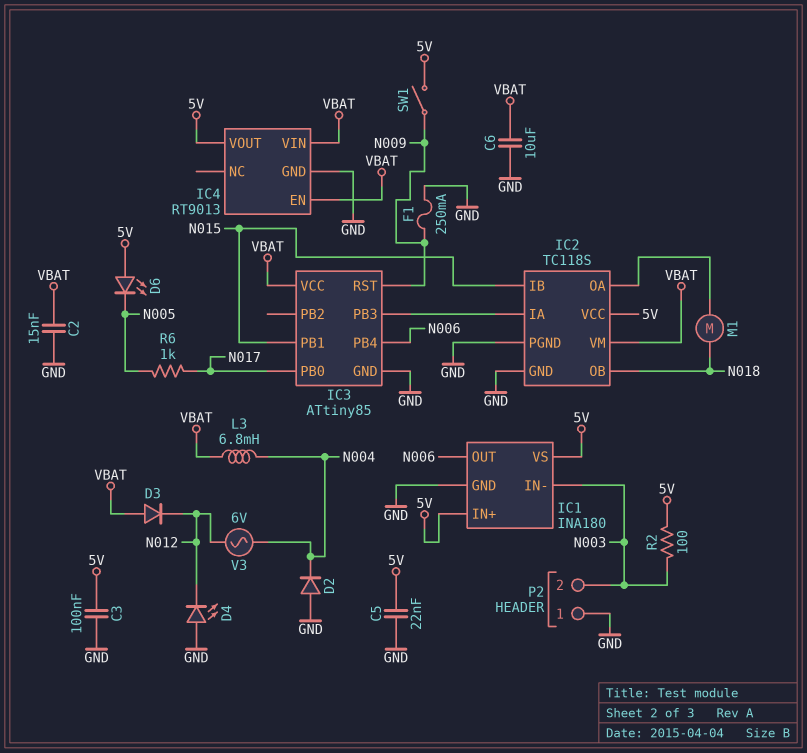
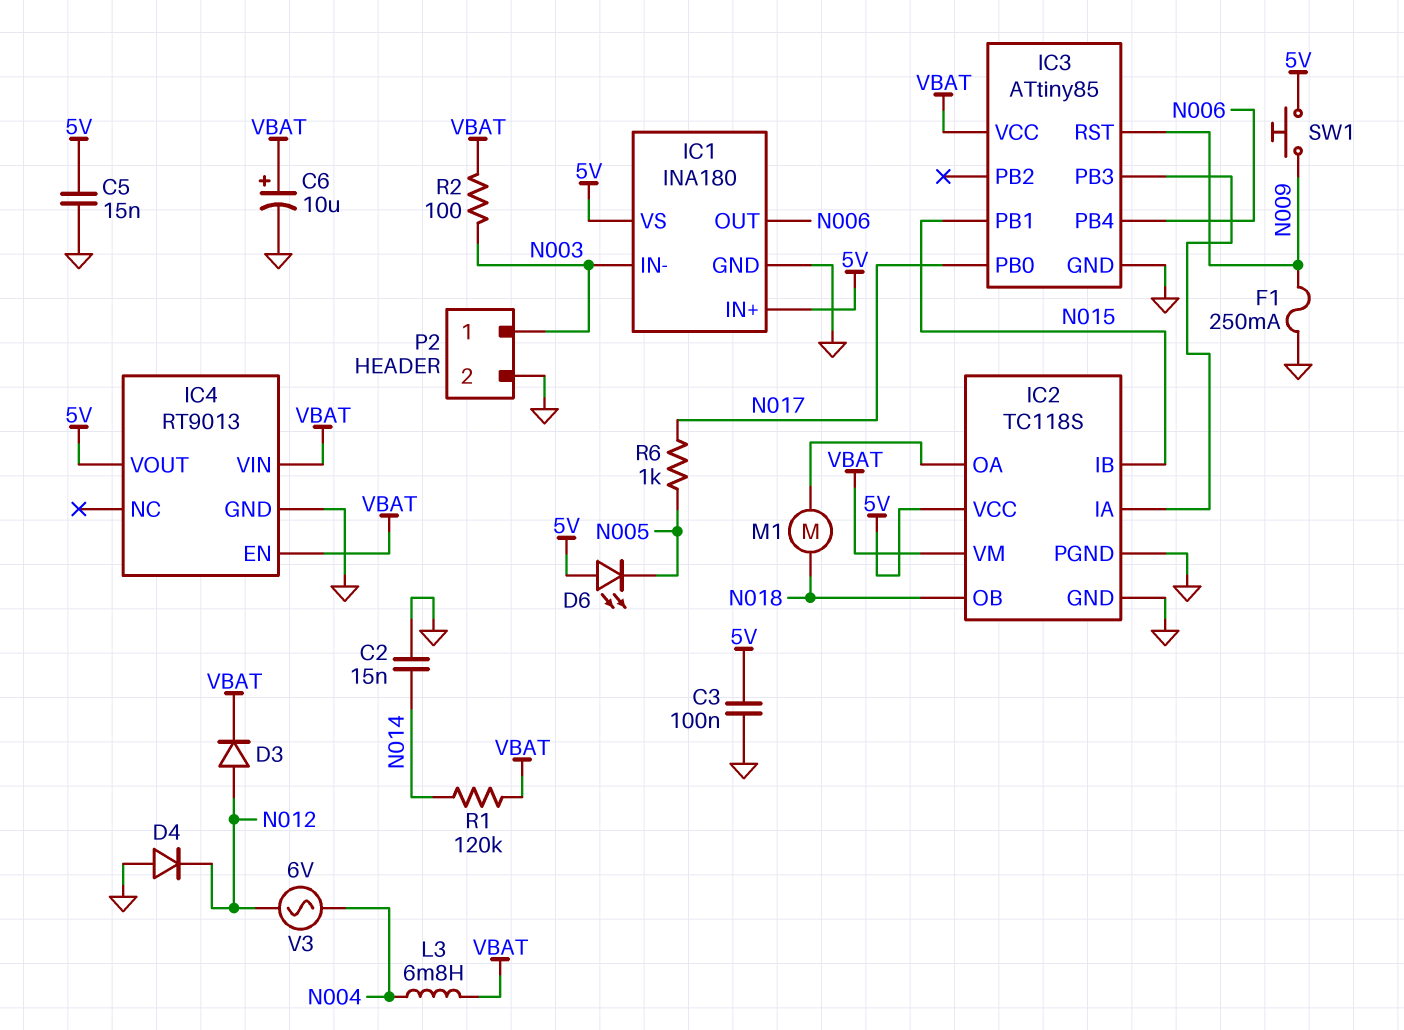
C2: 15nF (GND, VBAT) -> 15nF (GND, N014)
C5: 22nF (5V, GND) -> 15nF (5V, GND)
C6: 10uF (GND, VBAT) -> 10uF (plus VBAT, minus GND)
D2: diode (A GND, K N004) -> none
D3: diode (A VBAT, K N012) -> diode (A N012, K VBAT)
D4: LED (A GND, K N012) -> diode (A GND, K N012)
P2 pin 1: GND -> N003
P2 pin 2: N003 -> GND
R1: none -> 120k (N014, VBAT)
R2: 100 (5V, N003) -> 100 (N003, VBAT)
SW1: switch (5V, N009) -> button (5V, N009)

